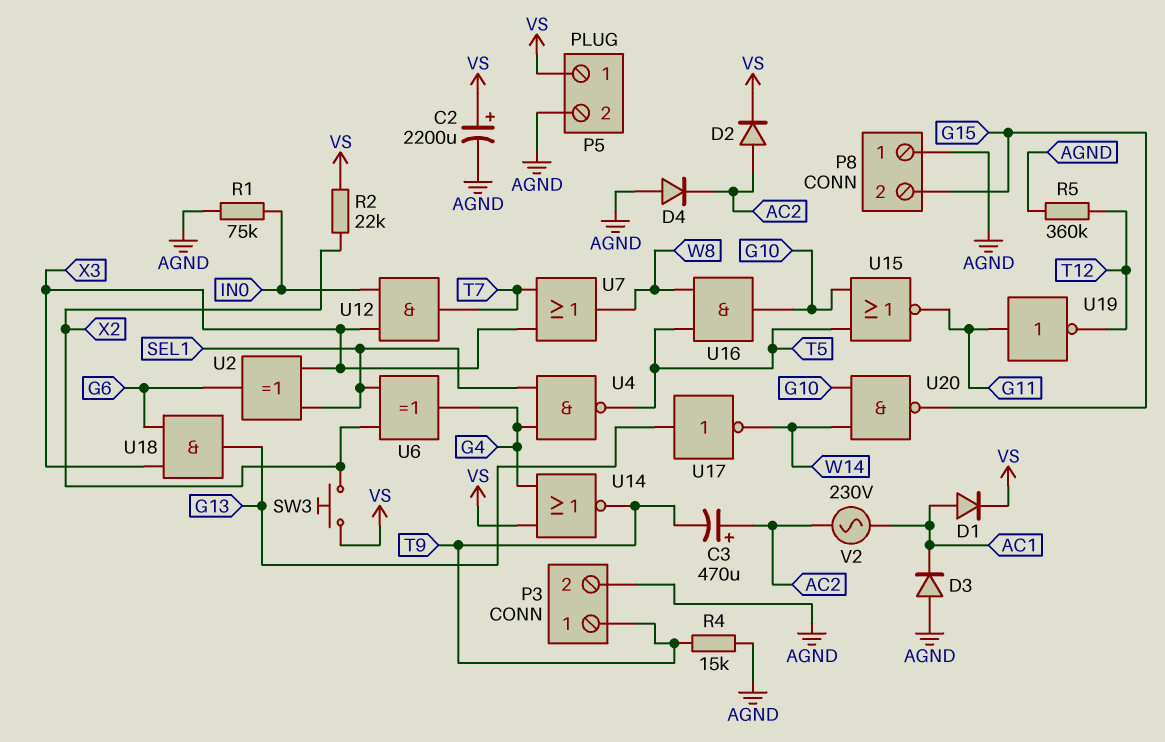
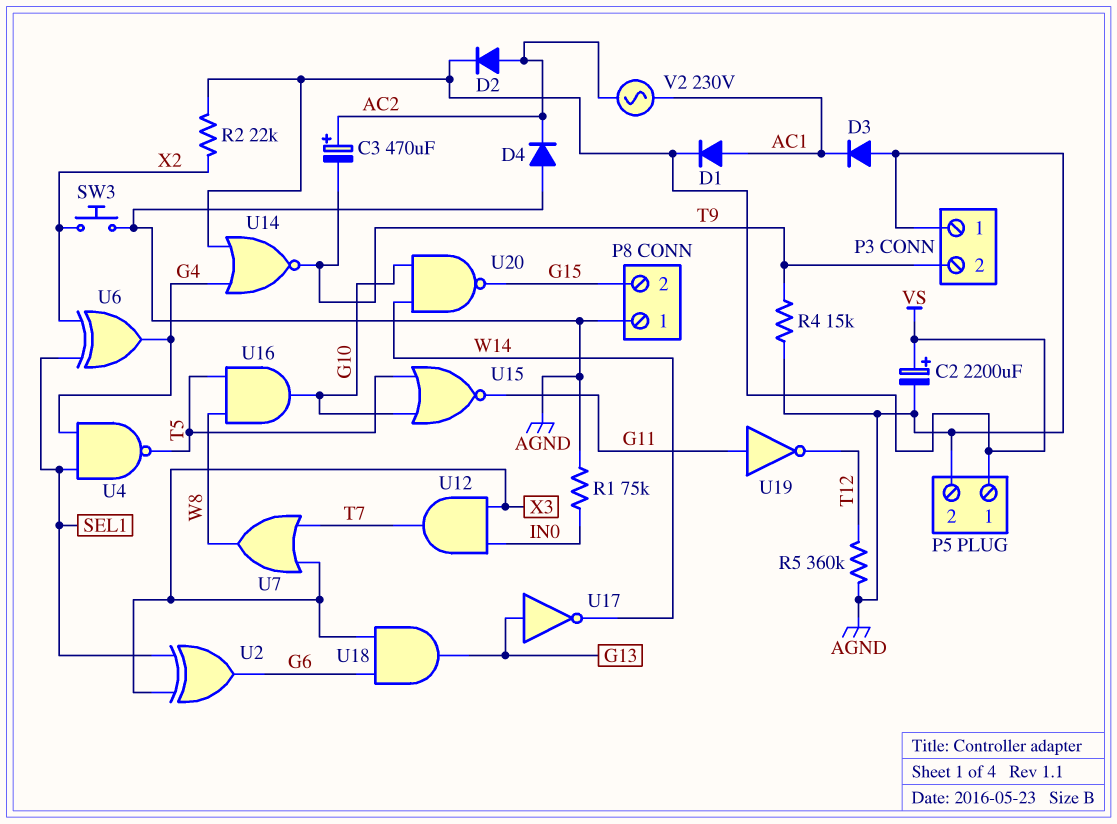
P3 pin 1: T9 -> AGND
P3 pin 2: AGND -> T9
SW3: button (VS, X2) -> button (AGND, X2)

